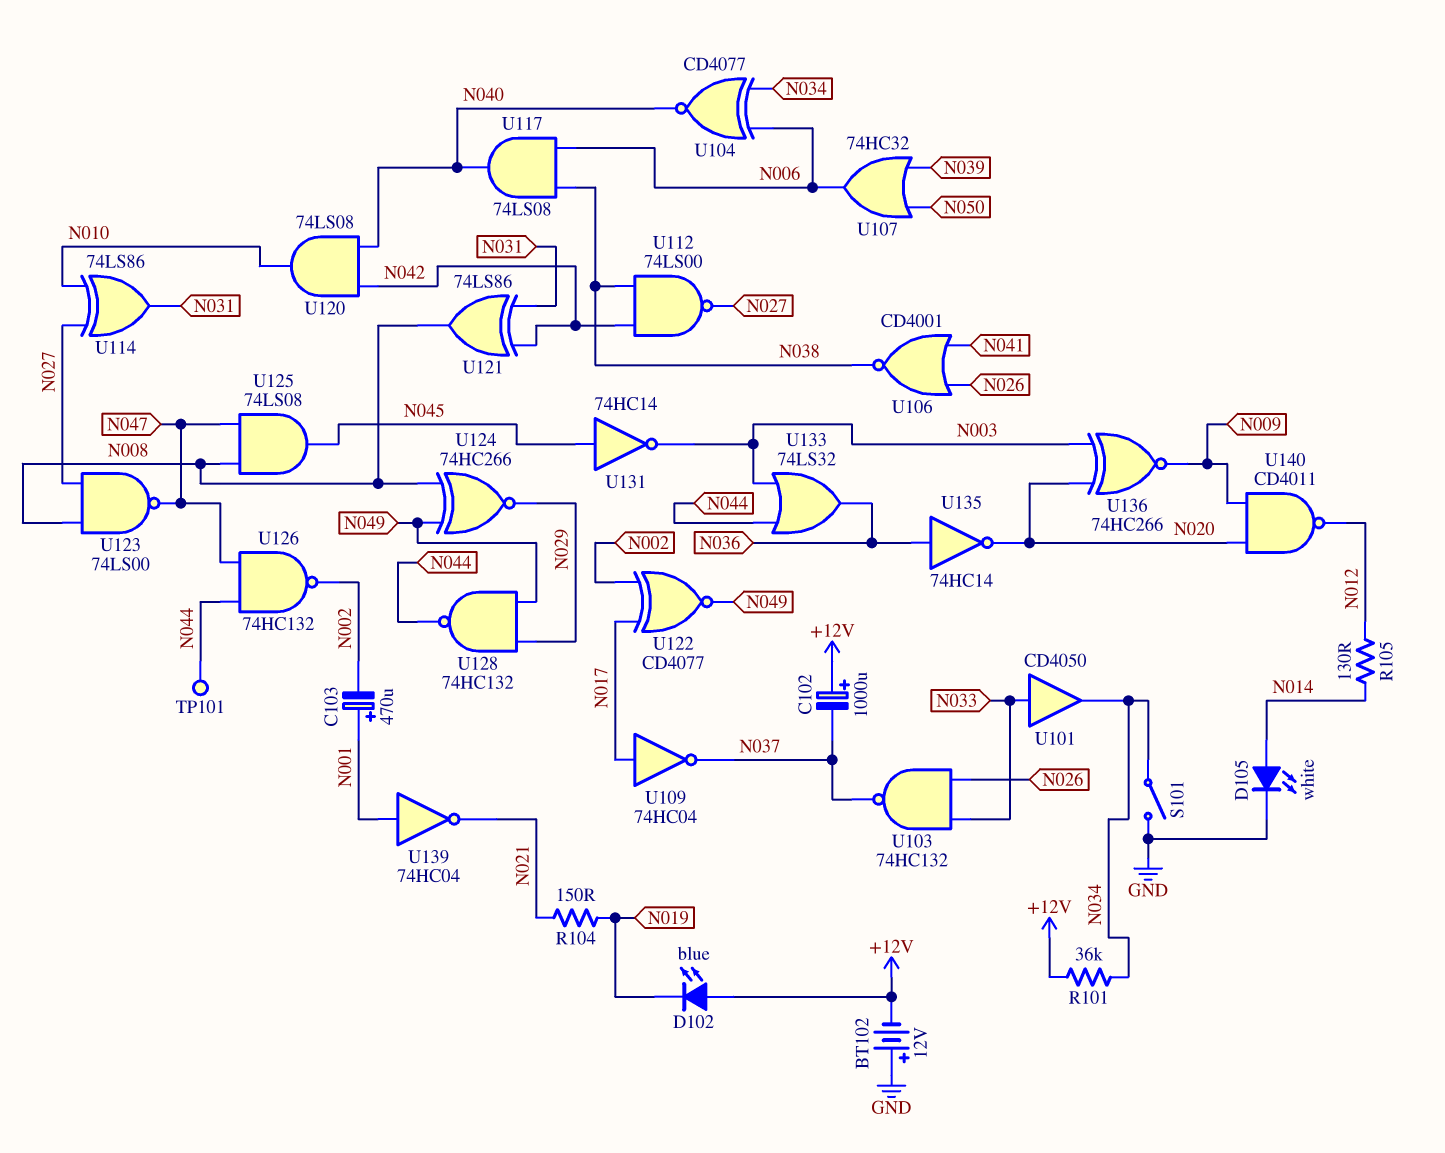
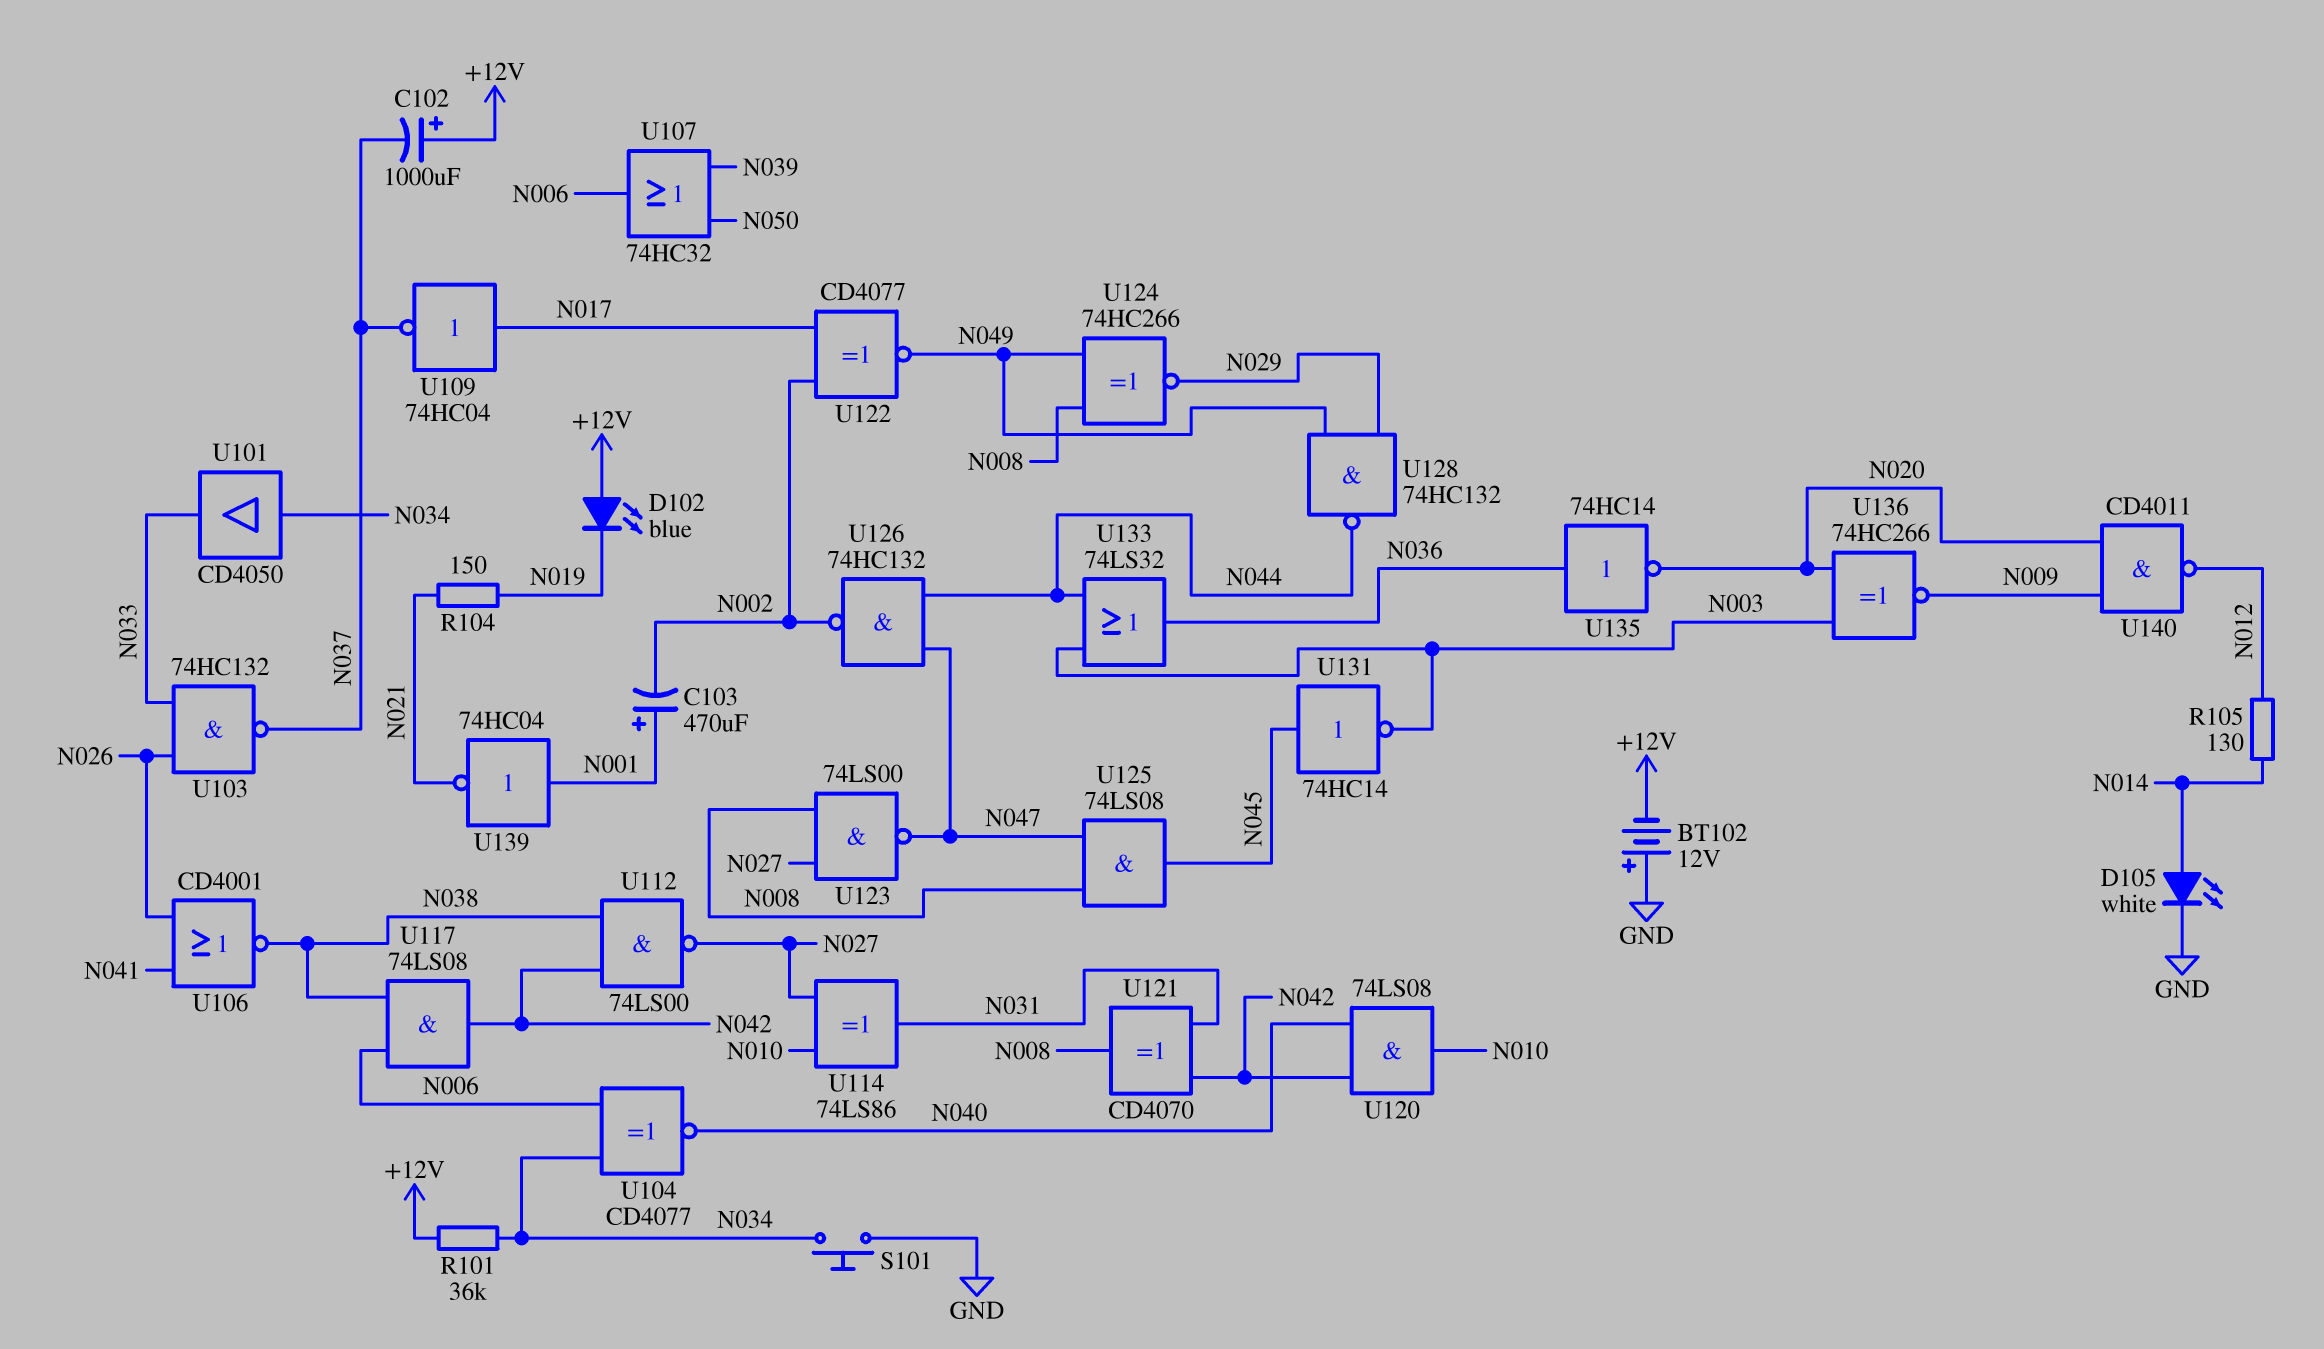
S101: switch (GND, N034) -> button (GND, N034)
TP101: test point (N044) -> none
U101: buffer CD4050 (in N033, out N034) -> buffer CD4050 (in N034, out N033)
U117: AND 74LS08 (in N006, in N038, out N040) -> AND 74LS08 (in N006, in N038, out N042)
U121: XOR 74LS86 (in N031, in N042, out N008) -> XOR CD4070 (in N031, in N042, out N008)

